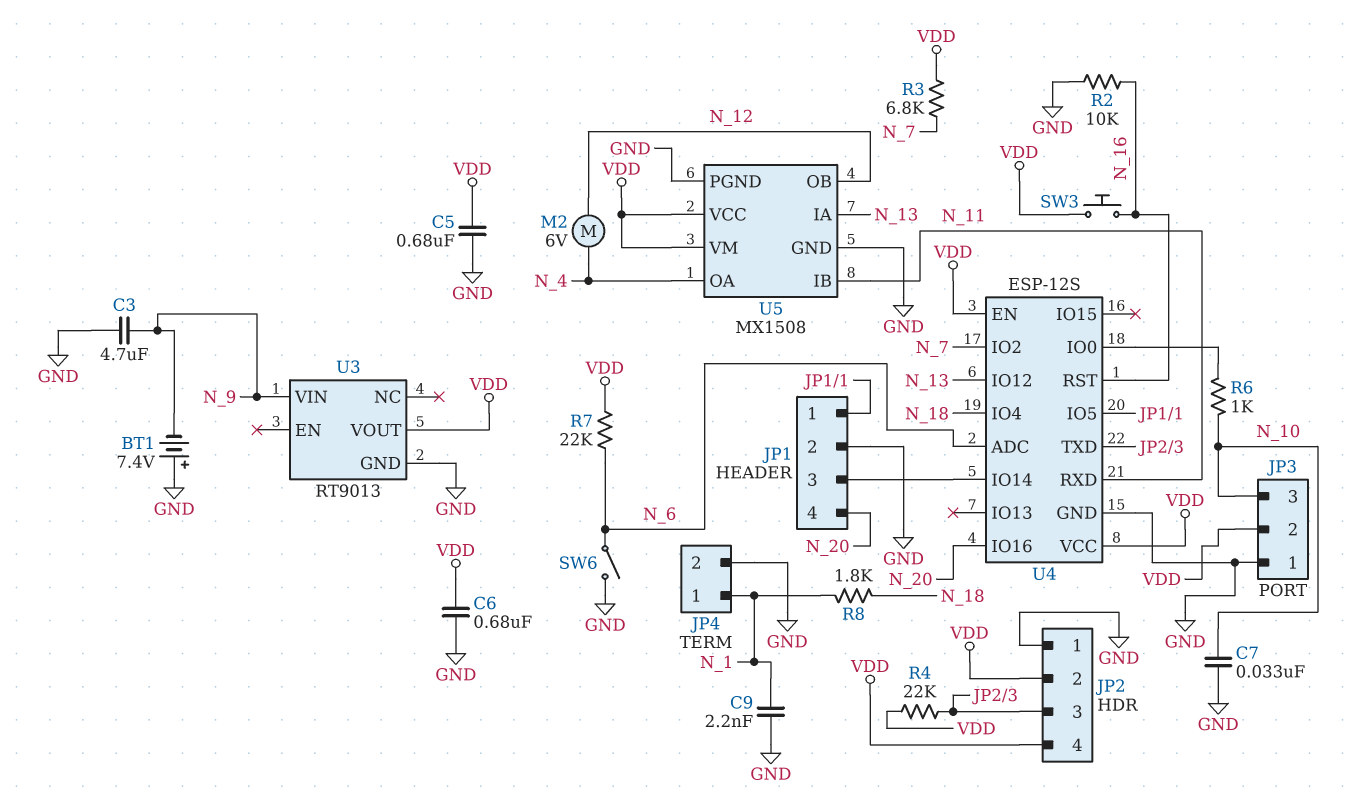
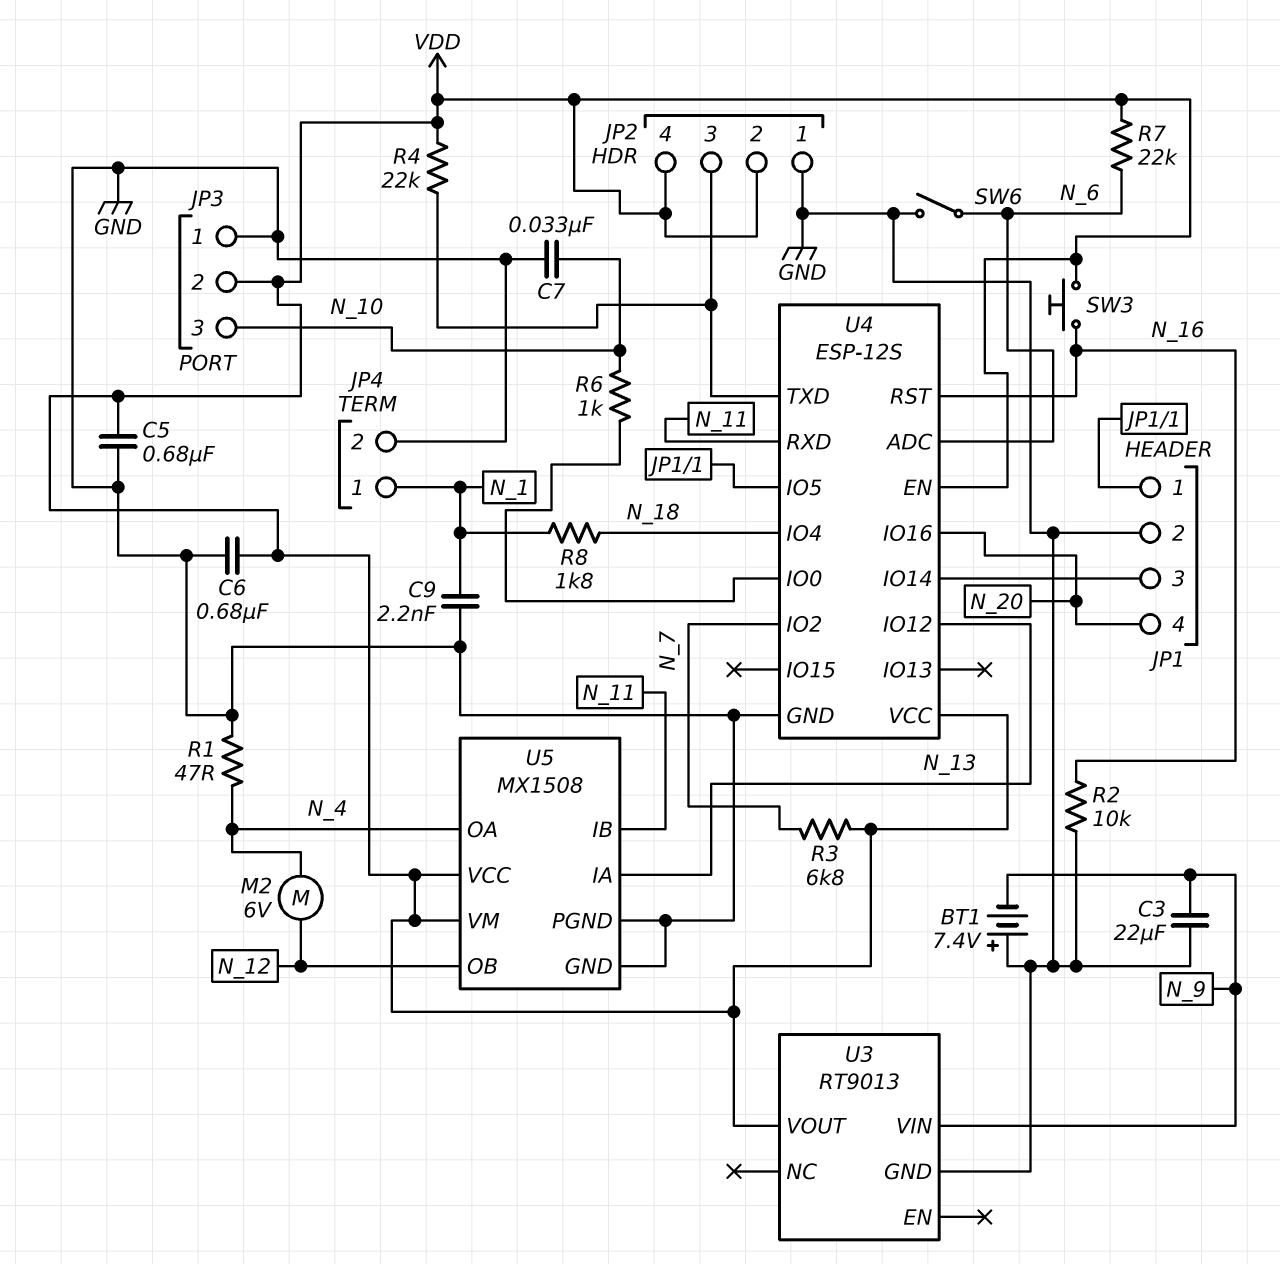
C3: 4.7uF (GND, N_9) -> 22uF (GND, N_9)
R1: none -> 47 (GND, N_4)

